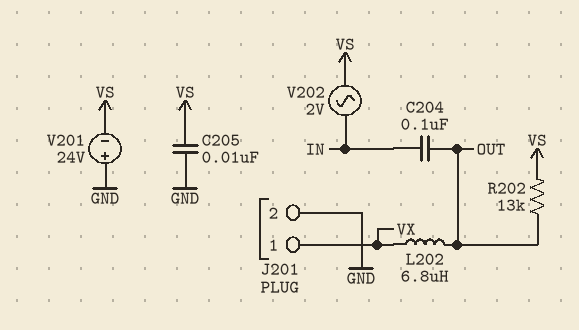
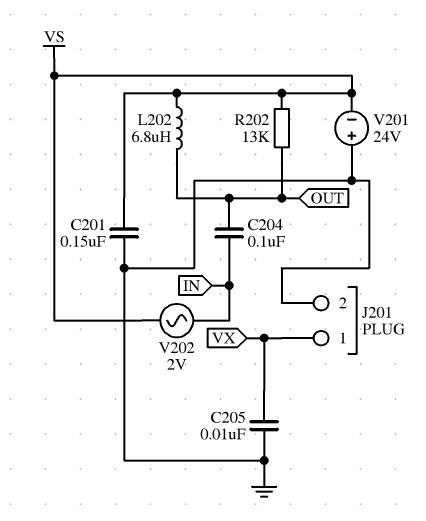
C201: none -> 150nF (GND, VS)
C205: 10nF (GND, VS) -> 10nF (GND, VX)
L202: 6.8uH (OUT, VX) -> 6.8uH (OUT, VS)

